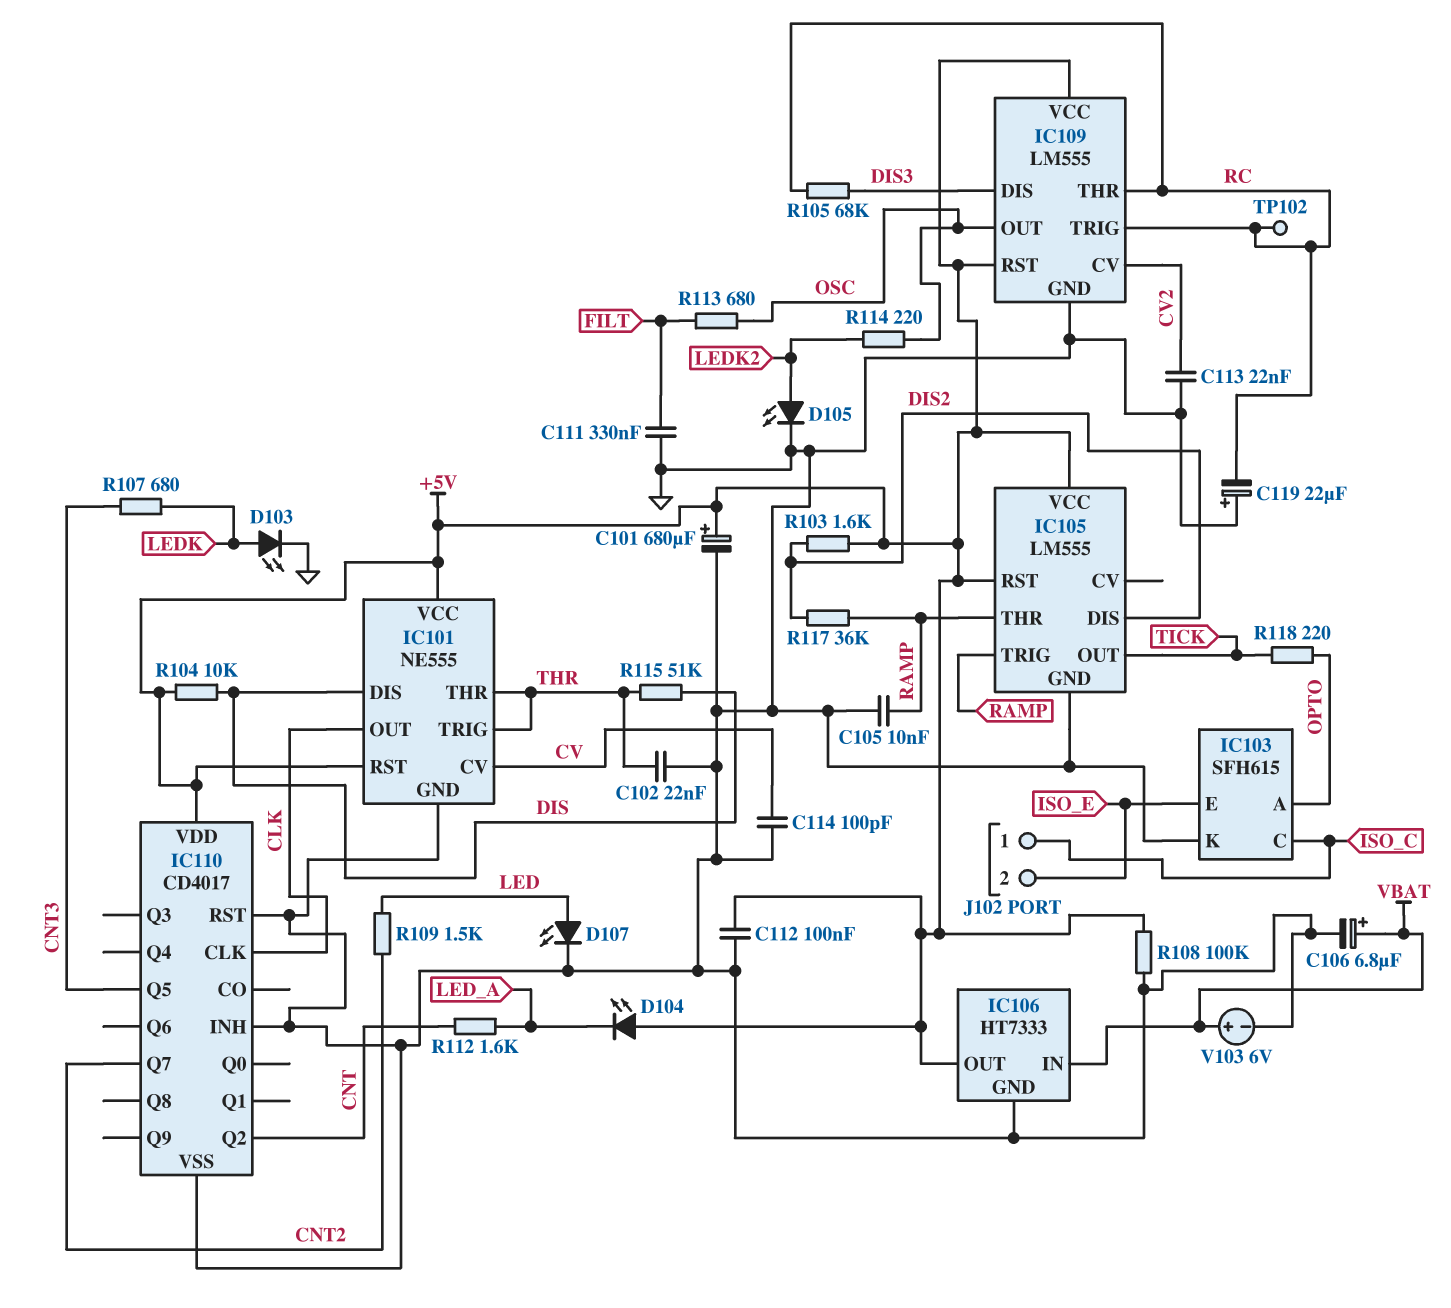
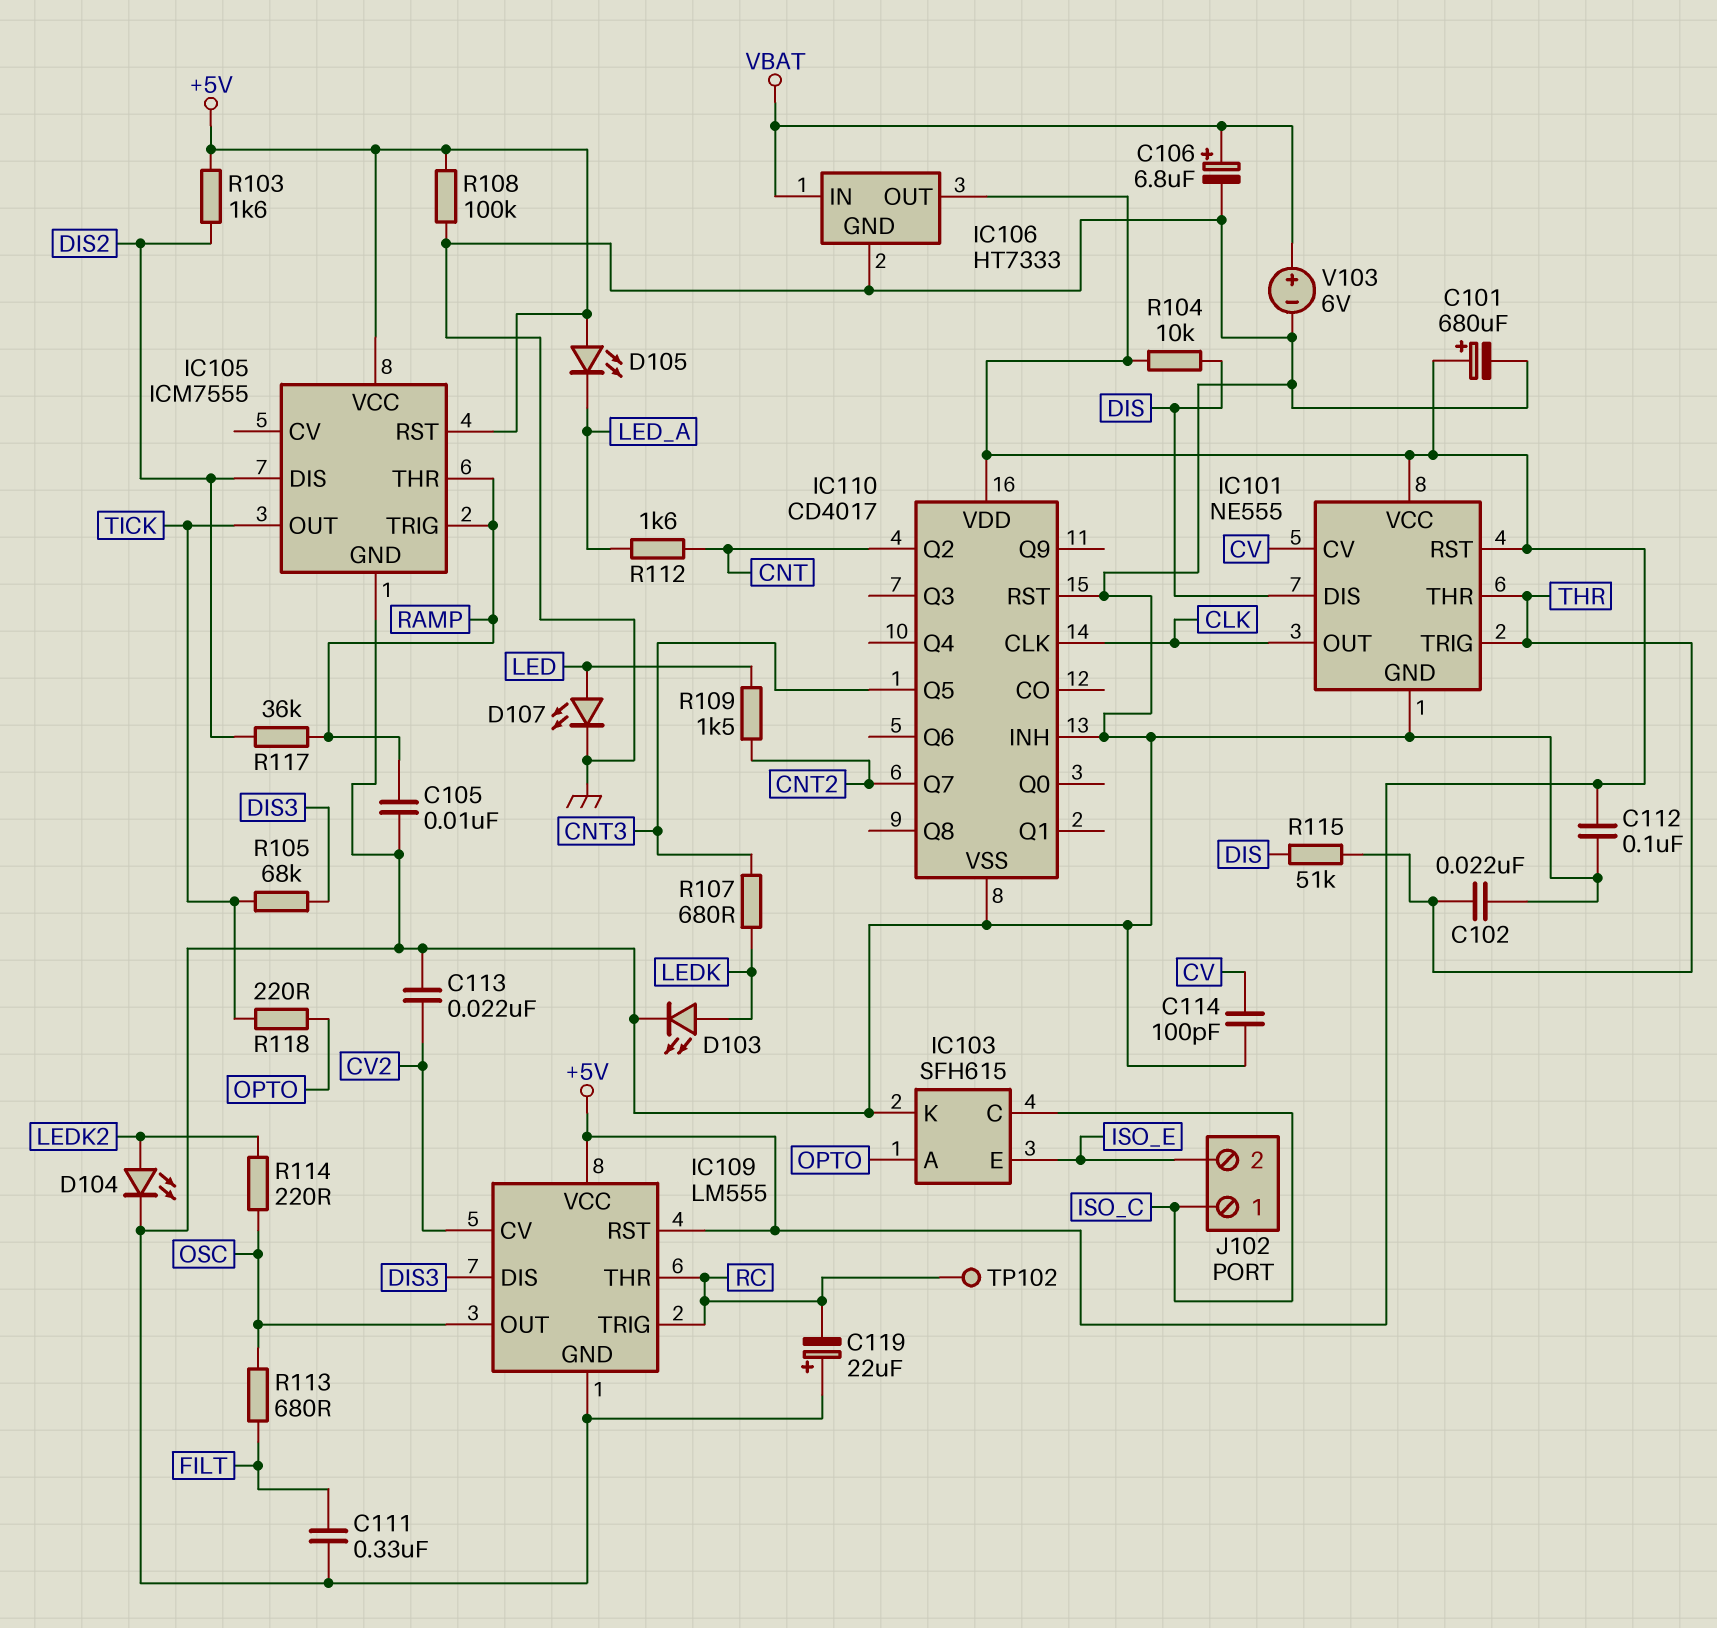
D104: LED (A +5V, K LED_A) -> LED (A LEDK2, K GND)
D105: LED (A LEDK2, K GND) -> LED (A +5V, K LED_A)
IC105: LM555 -> ICM7555
R105: 68k (DIS3, RC) -> 68k (DIS3, TICK)

